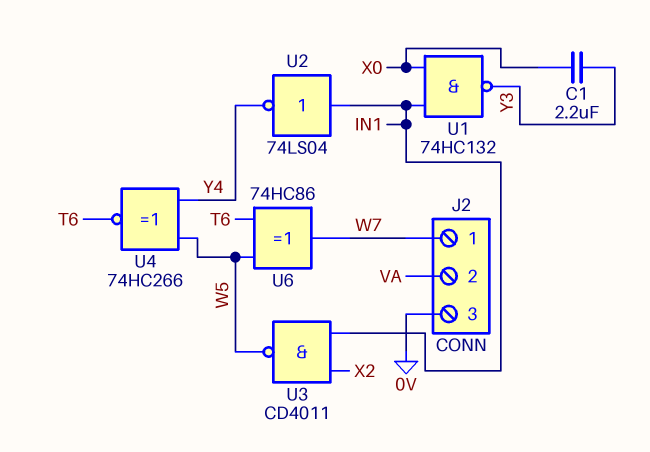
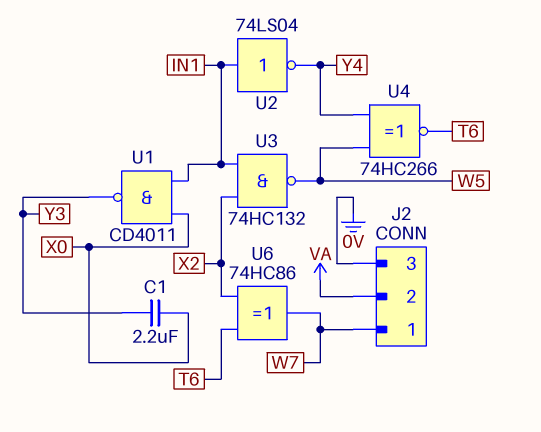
U1: NAND 74HC132 (in IN1, in X0, out Y3) -> NAND CD4011 (in IN1, in X0, out Y3)
U3: NAND CD4011 (in IN1, in X2, out W5) -> NAND 74HC132 (in IN1, in X2, out W5)
U6: XOR 74HC86 (in T6, in W5, out W7) -> XOR 74HC86 (in T6, in X2, out W7)

